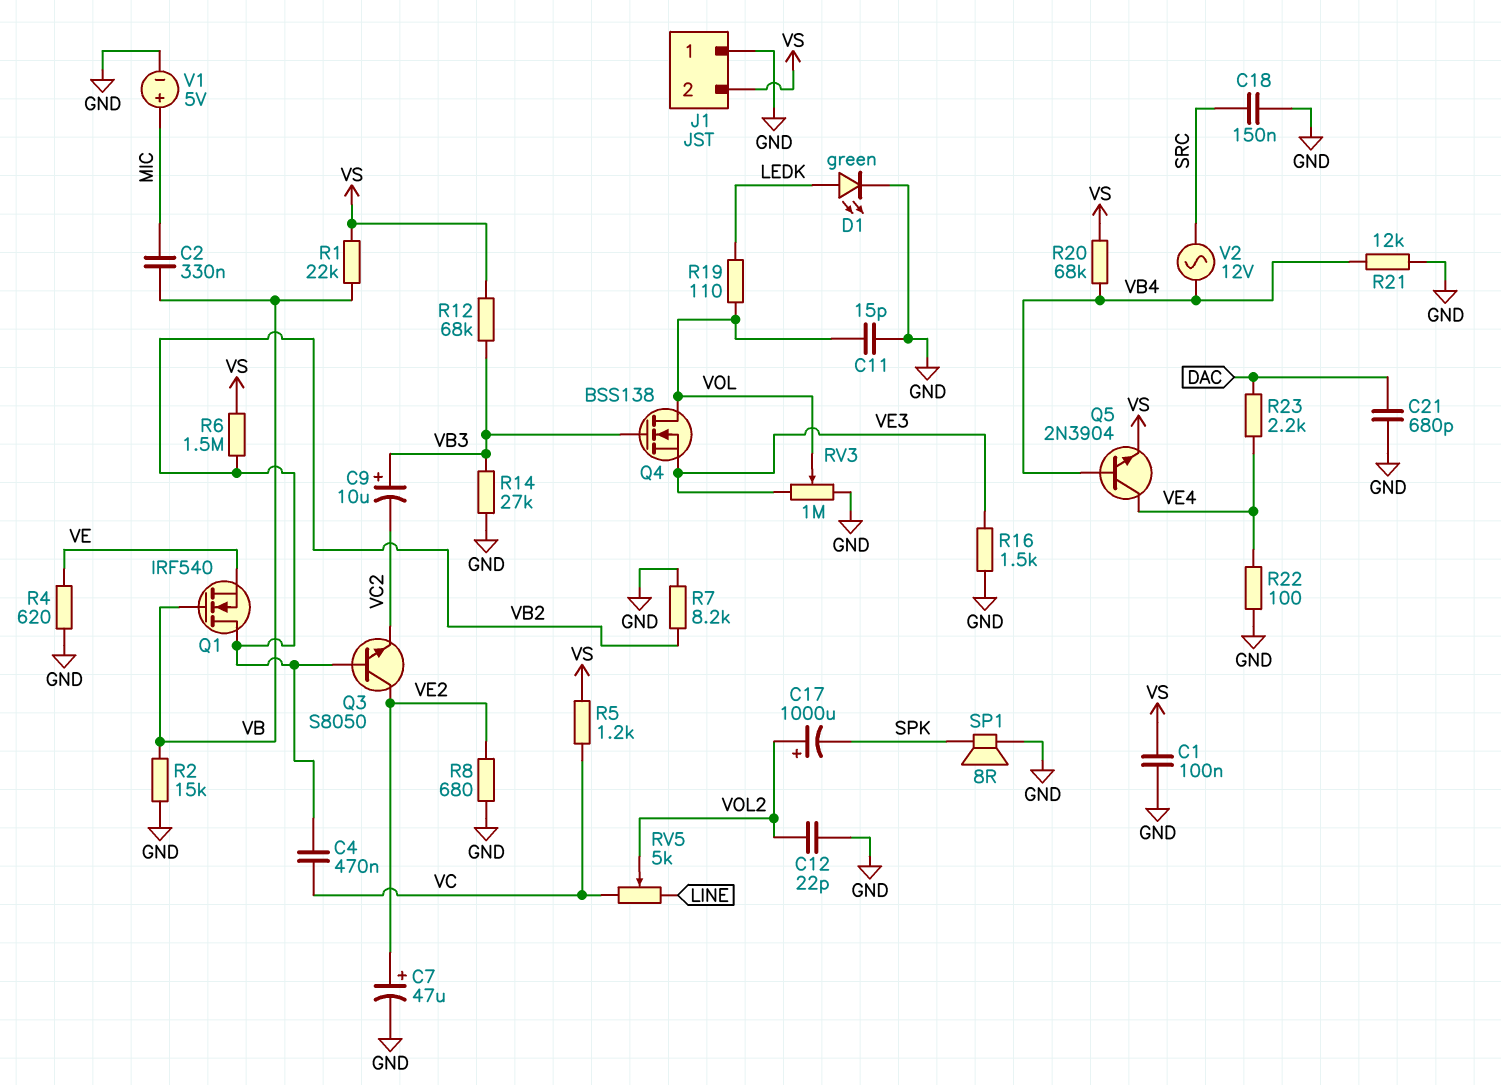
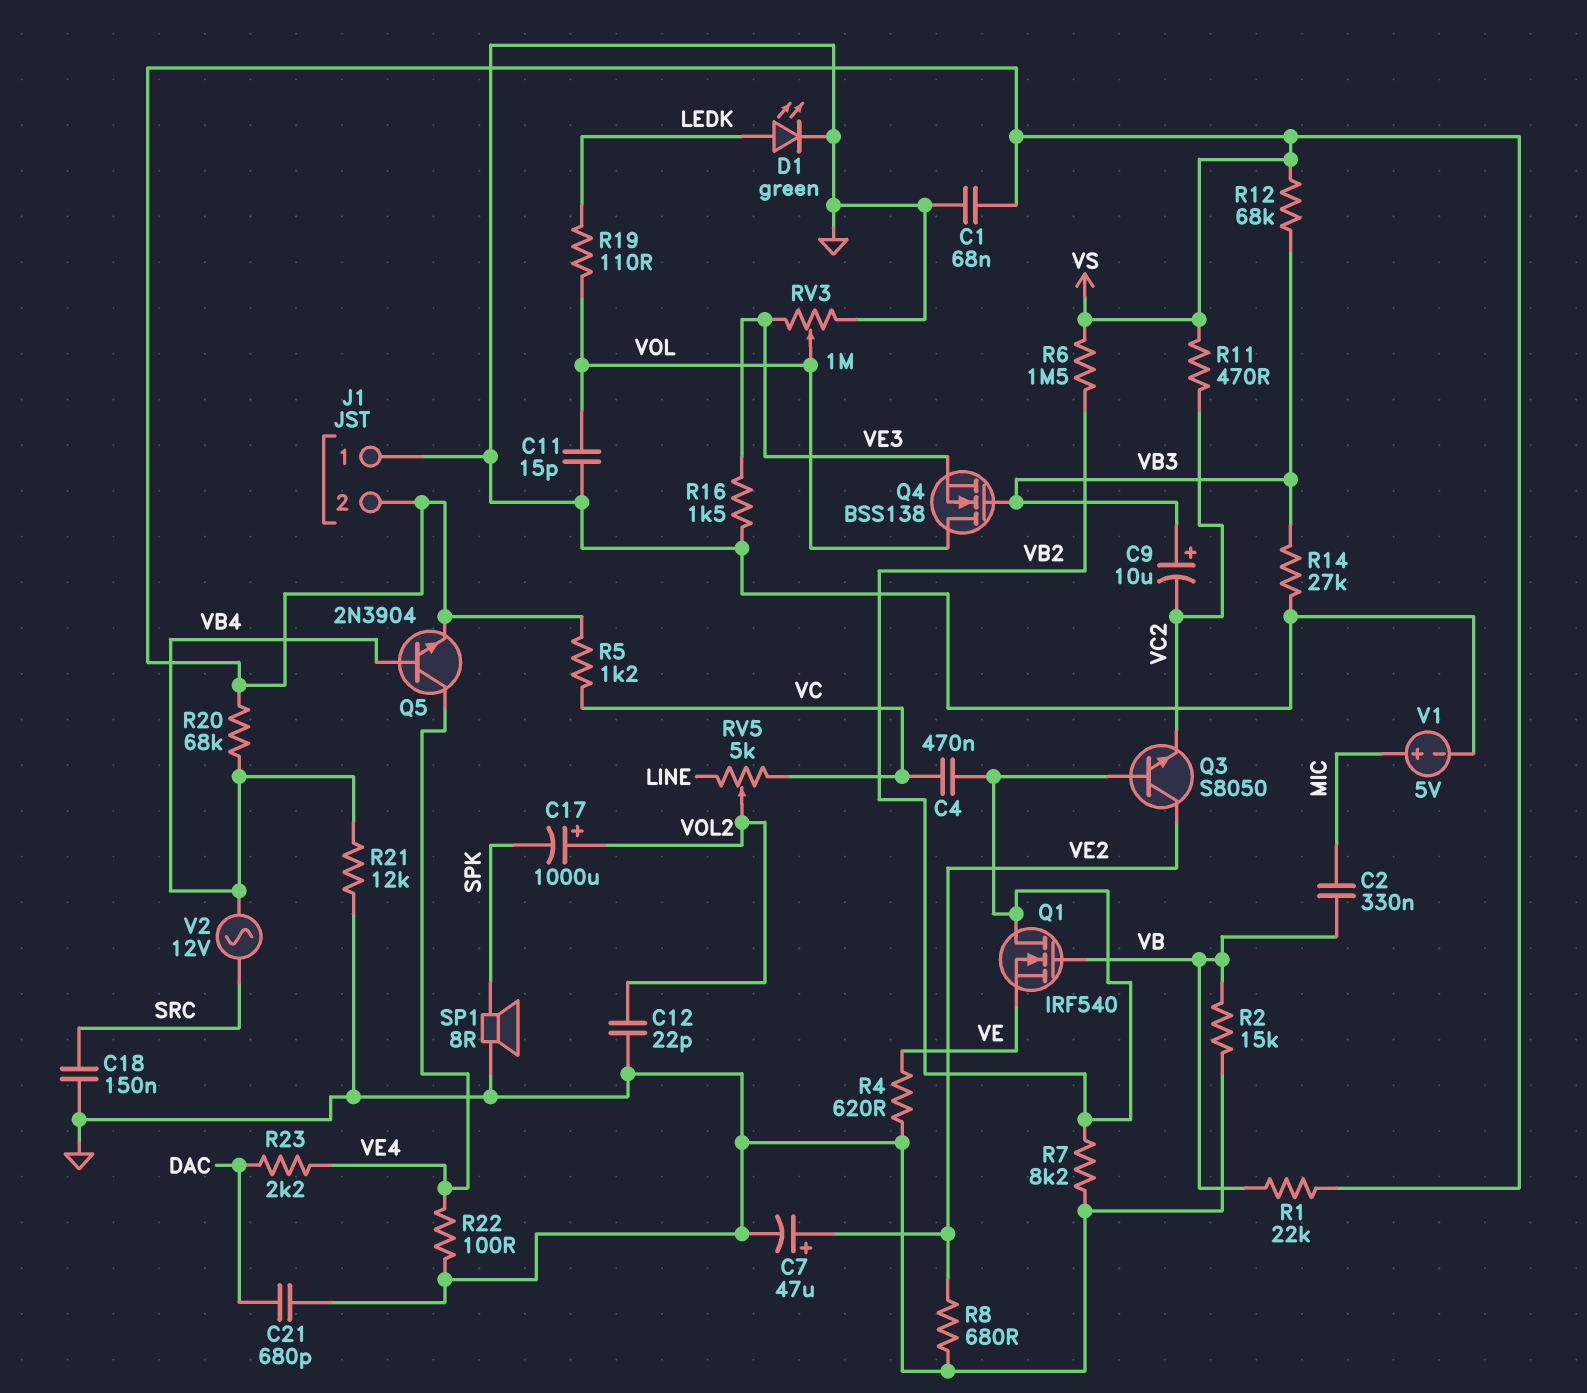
C1: 100nF (GND, VS) -> 68nF (GND, VS)
R11: none -> 470 (VC2, VS)

